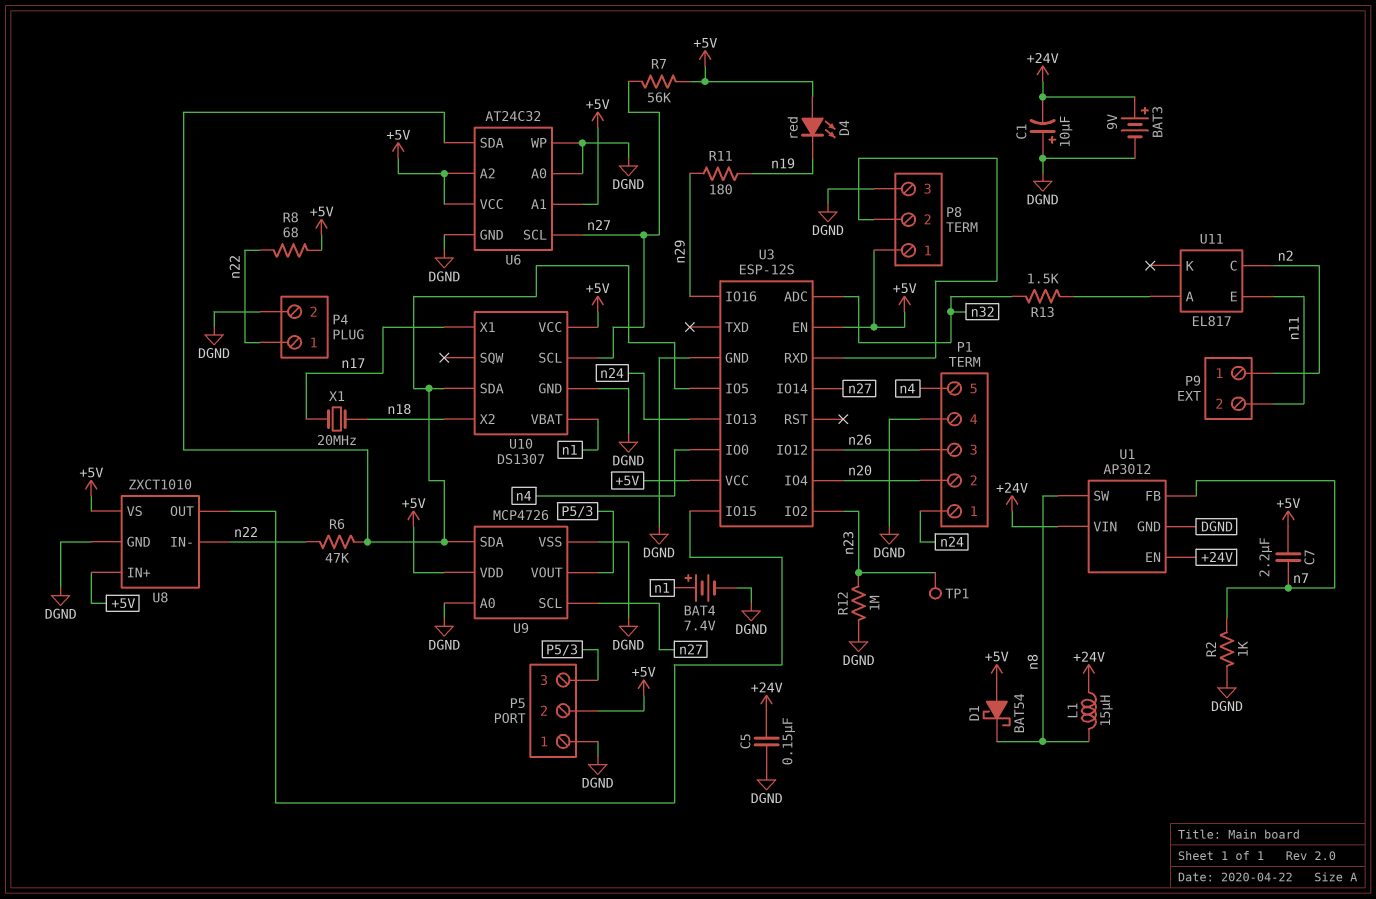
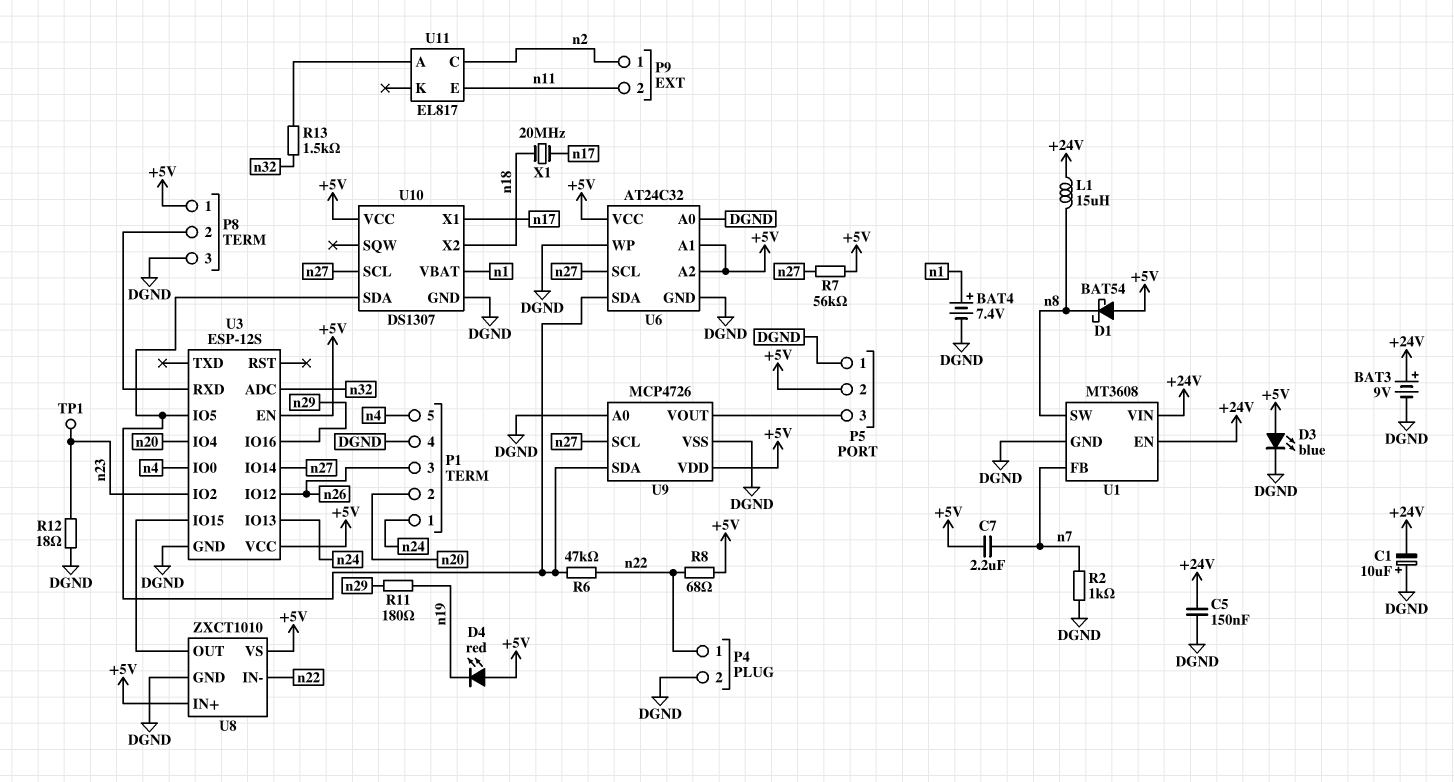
D3: none -> LED blue (A +5V, K DGND)
R12: 1M (DGND, n23) -> 18 (DGND, n23)
U1: AP3012 -> MT3608

